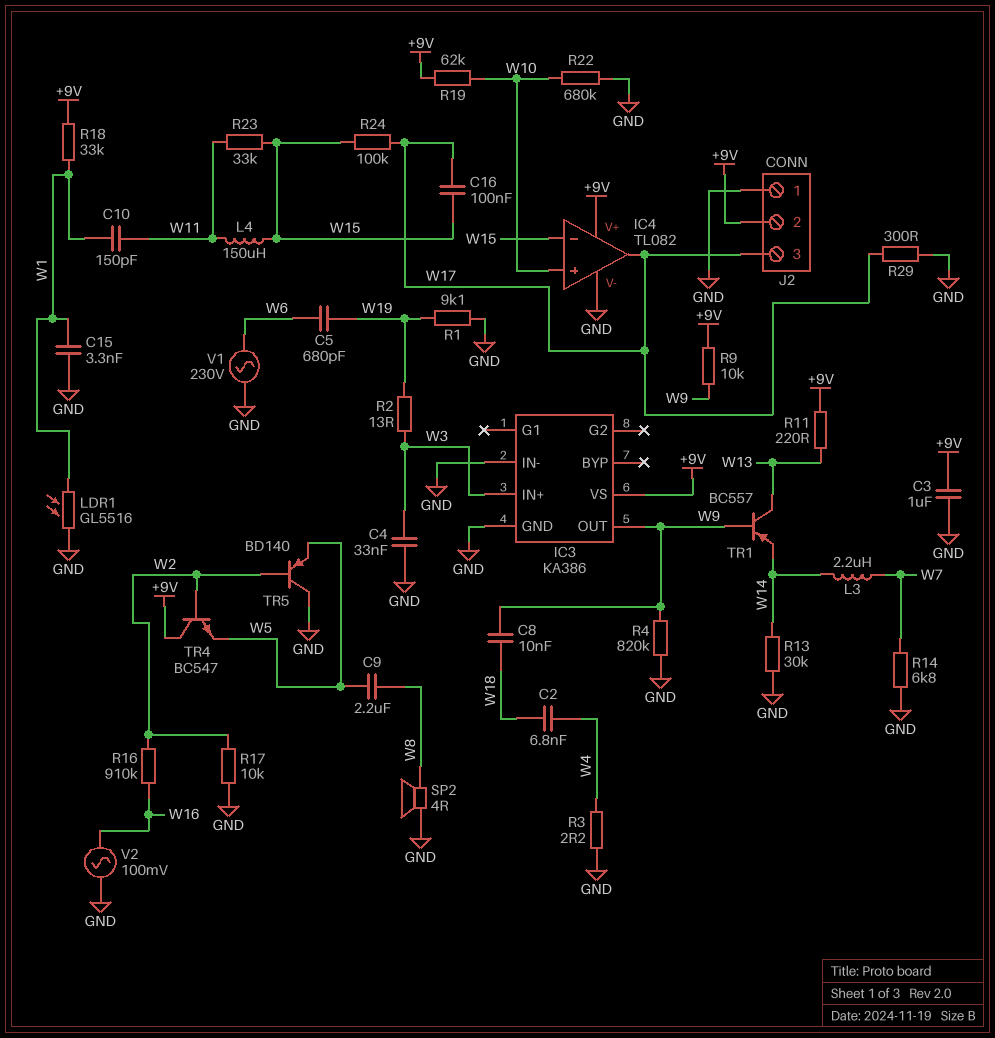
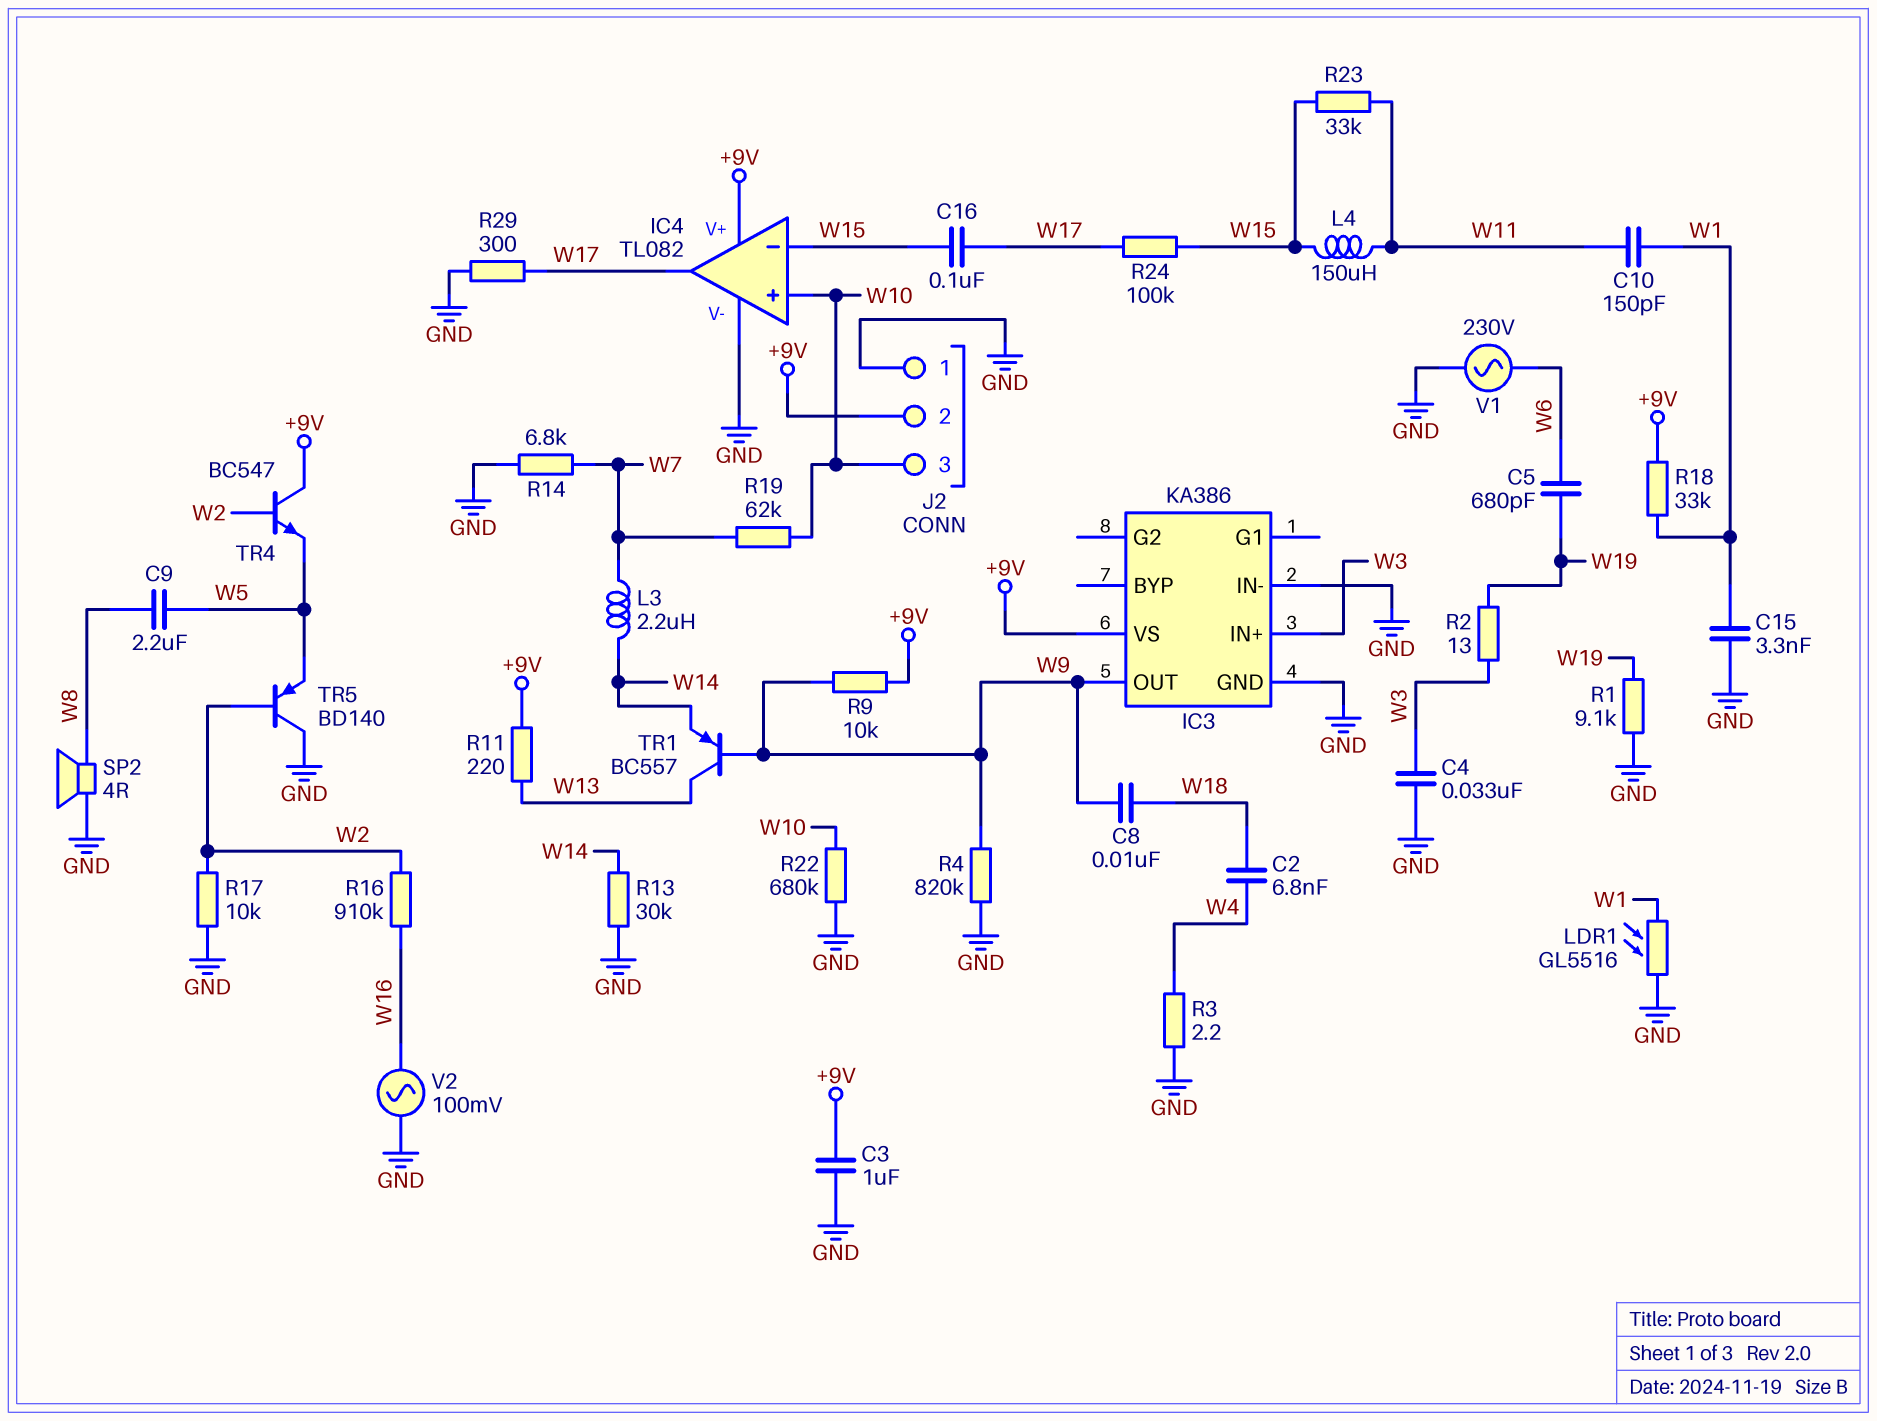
J2 pin 3: W17 -> W10
R19: 62k (+9V, W10) -> 62k (W7, W10)

